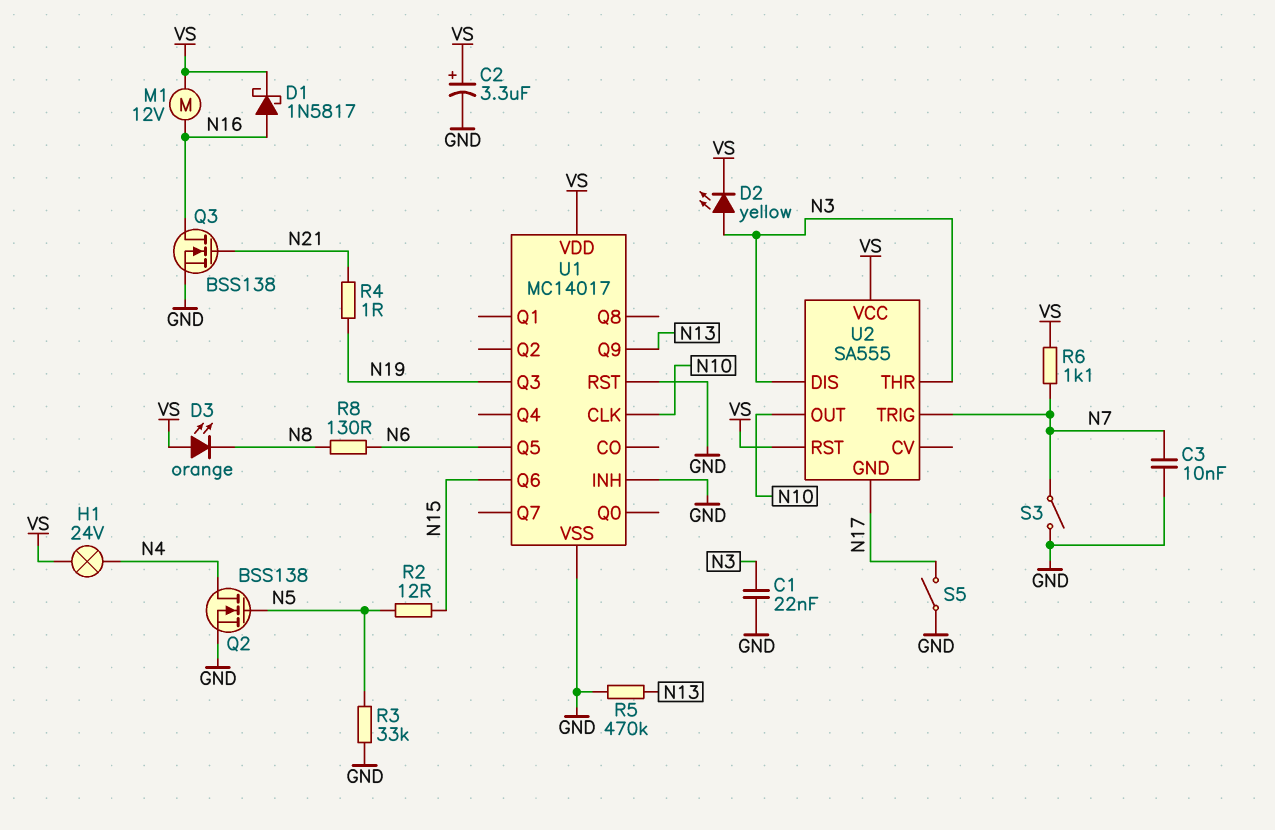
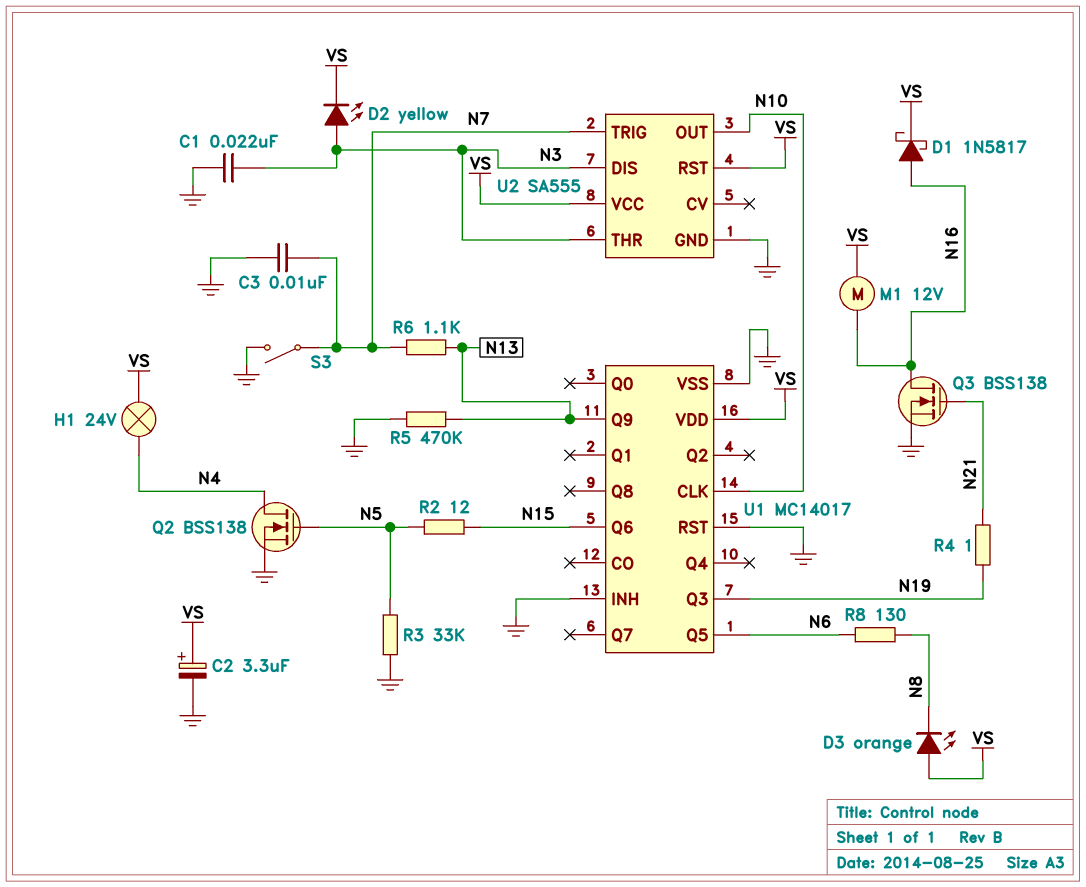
R6: 1.1k (N7, VS) -> 1.1k (N7, N13)
S5: switch (GND, N17) -> none
U2 pin GND: N17 -> GND

